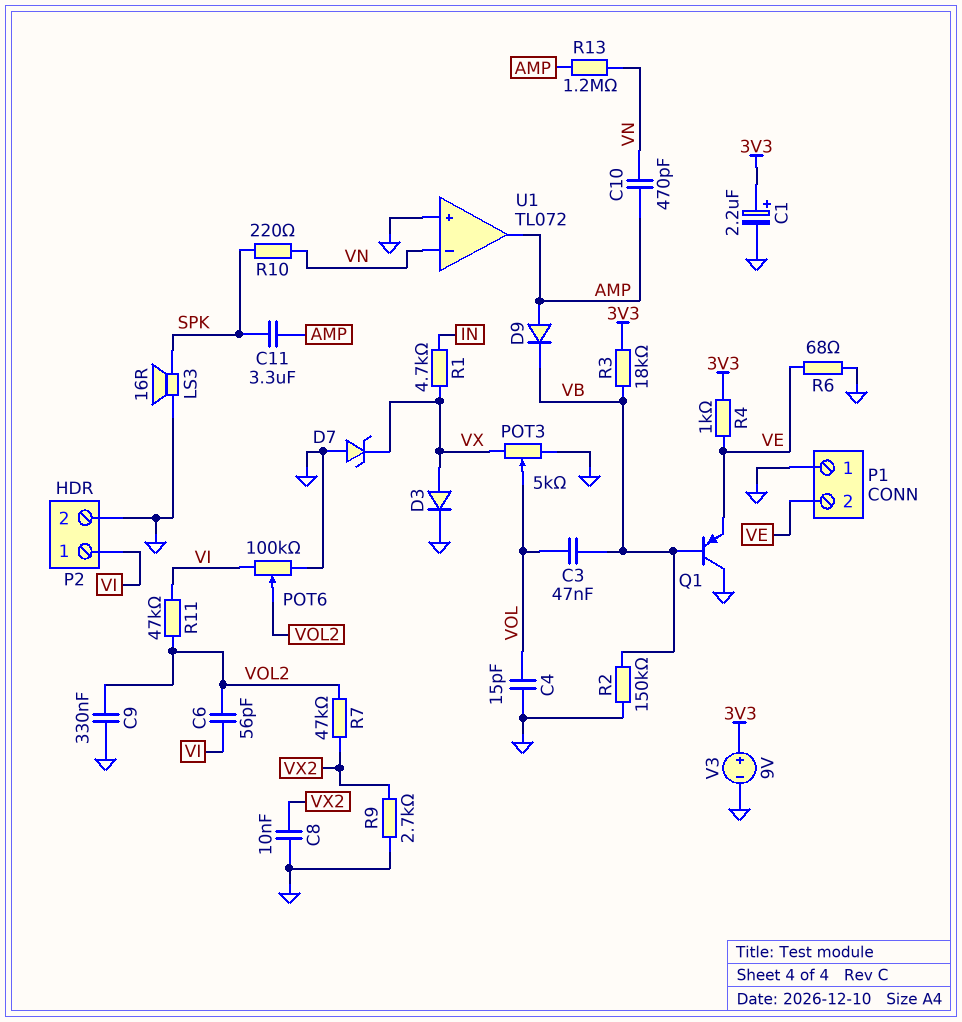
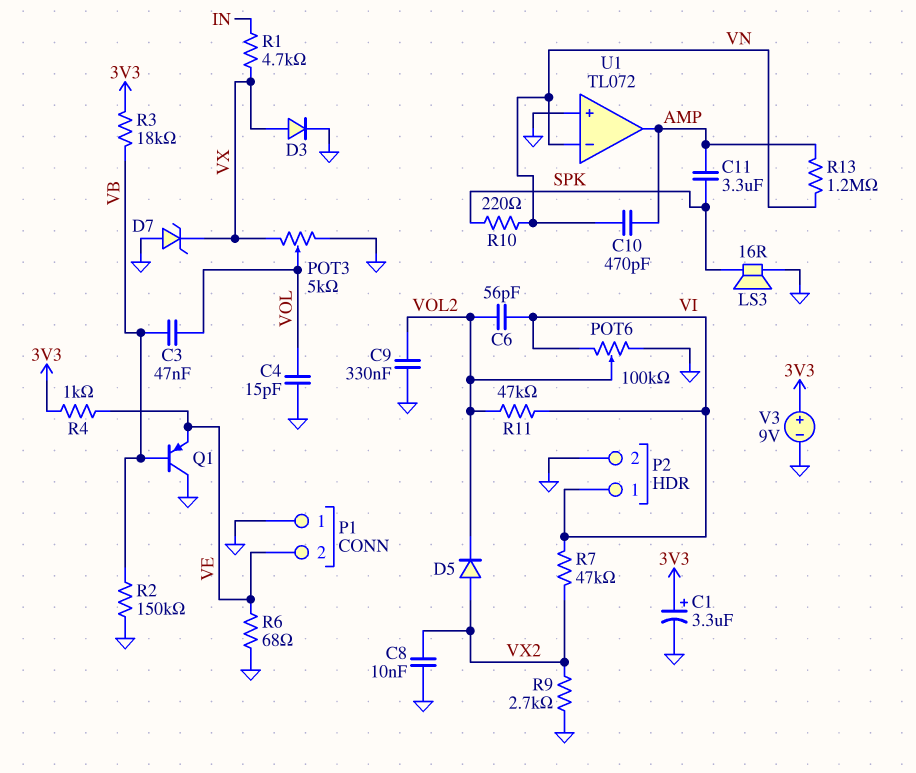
C1: 2.2uF (plus 3V3, minus GND) -> 3.3uF (plus 3V3, minus GND)
D5: none -> diode (A VX2, K VOL2)
D9: diode (A AMP, K VB) -> none
R7: 47k (VOL2, VX2) -> 47k (VI, VX2)

